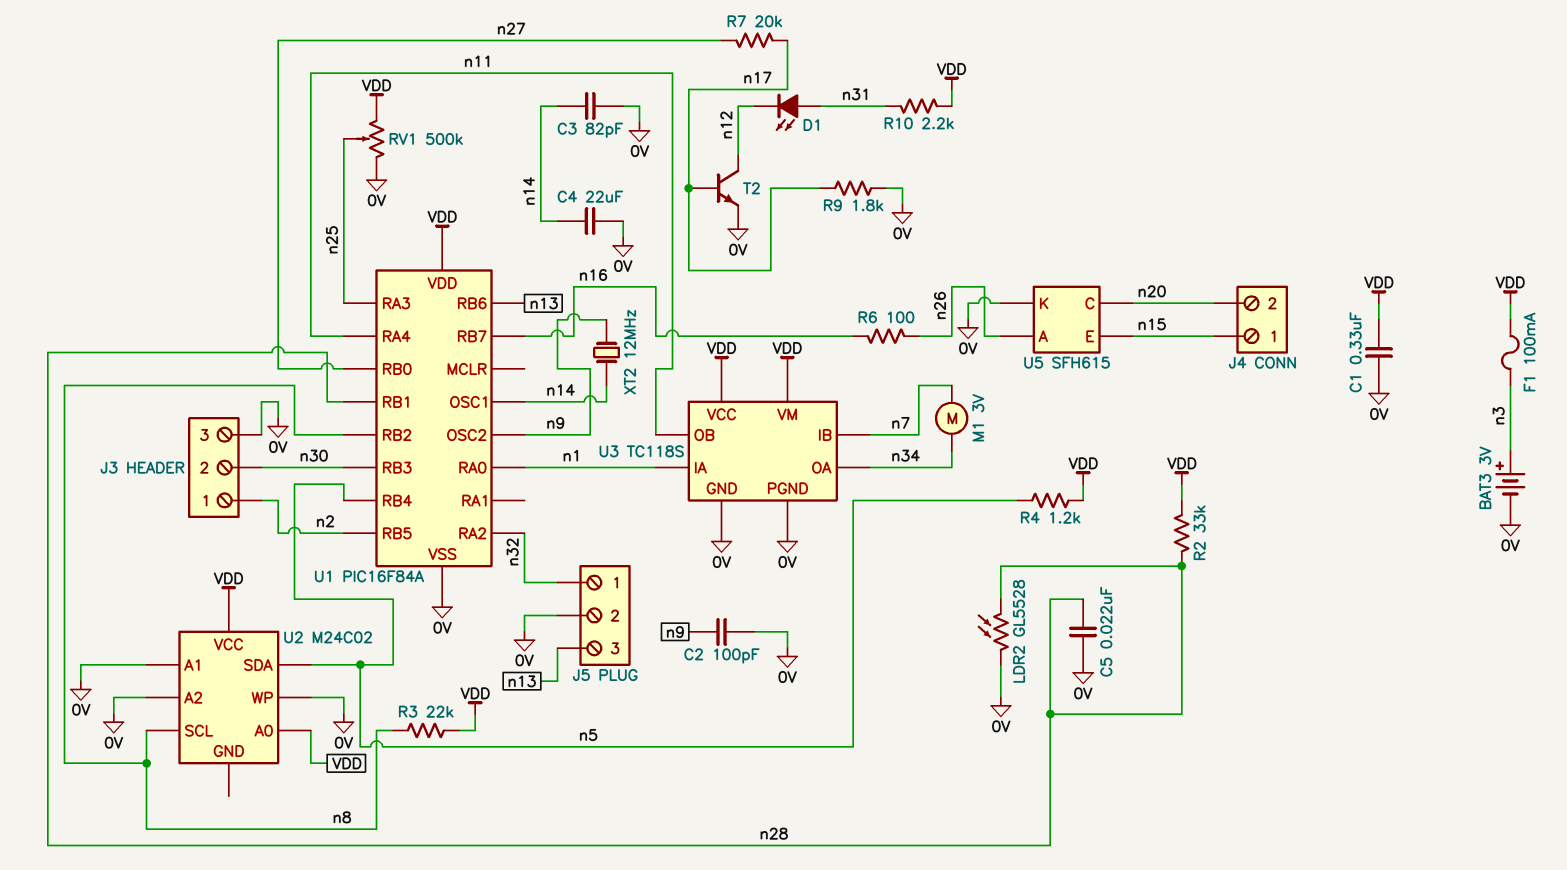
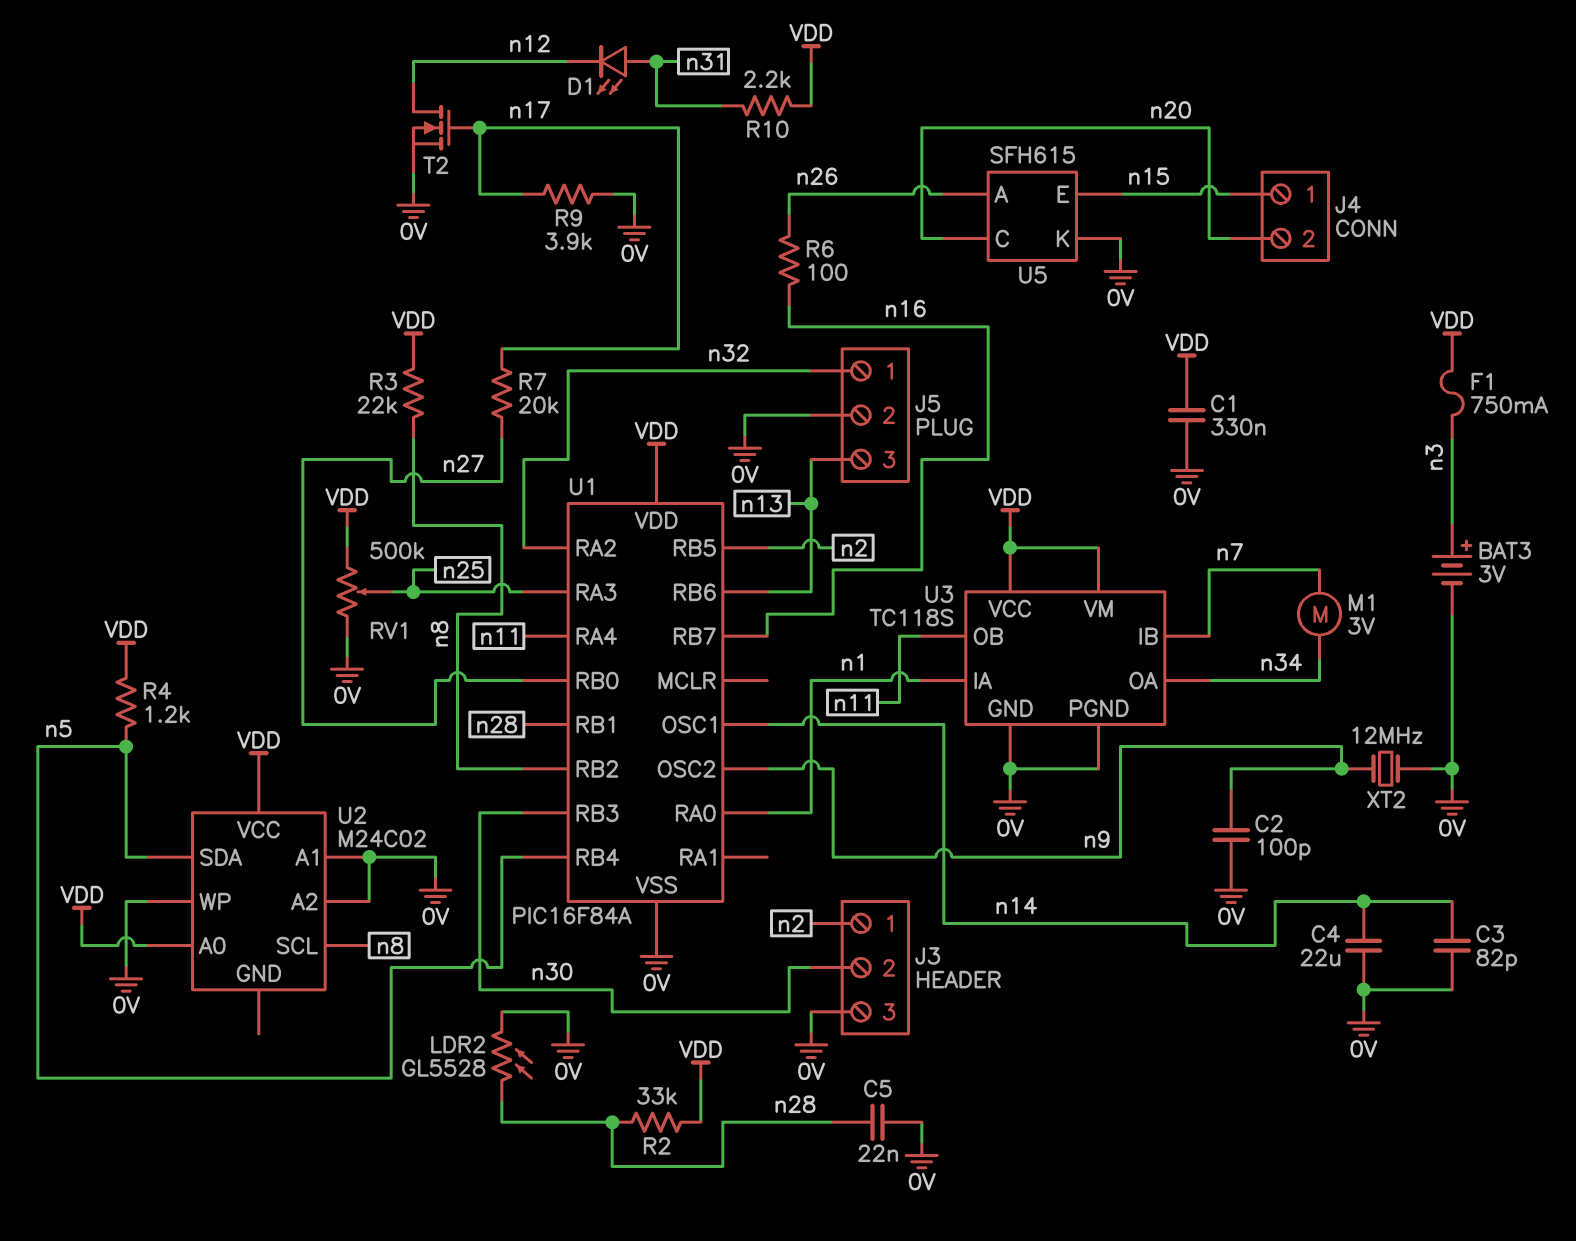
F1: 100mA (VDD, n3) -> 750mA (VDD, n3)
R9: 1.8k (0V, n17) -> 3.9k (0V, n17)
T2: NPN (B n17, C n12, E 0V) -> NMOS (G n17, D n12, S 0V)
XT2: 12MHz (n9, n14) -> 12MHz (0V, n9)

